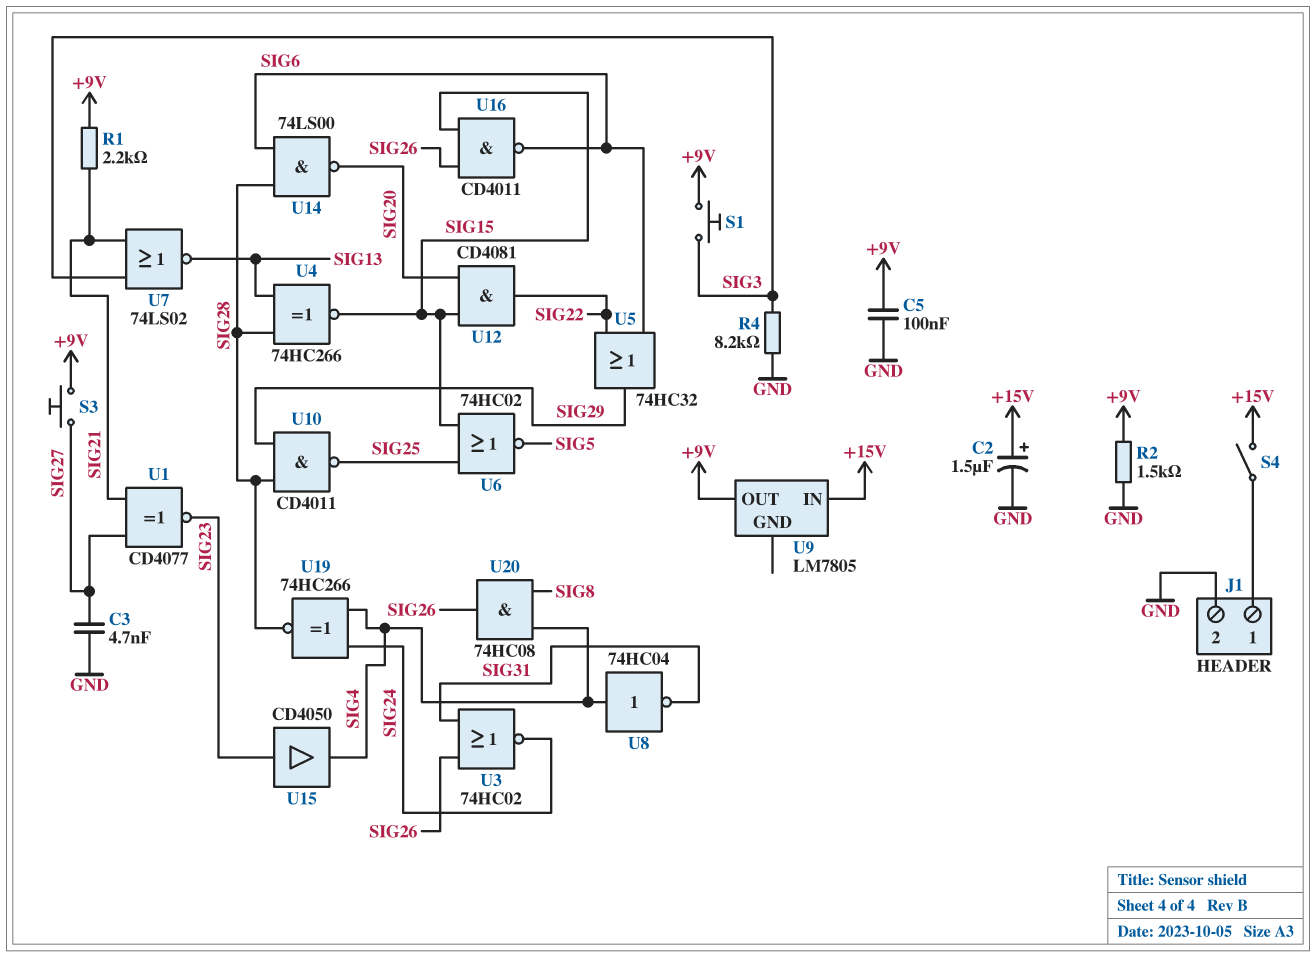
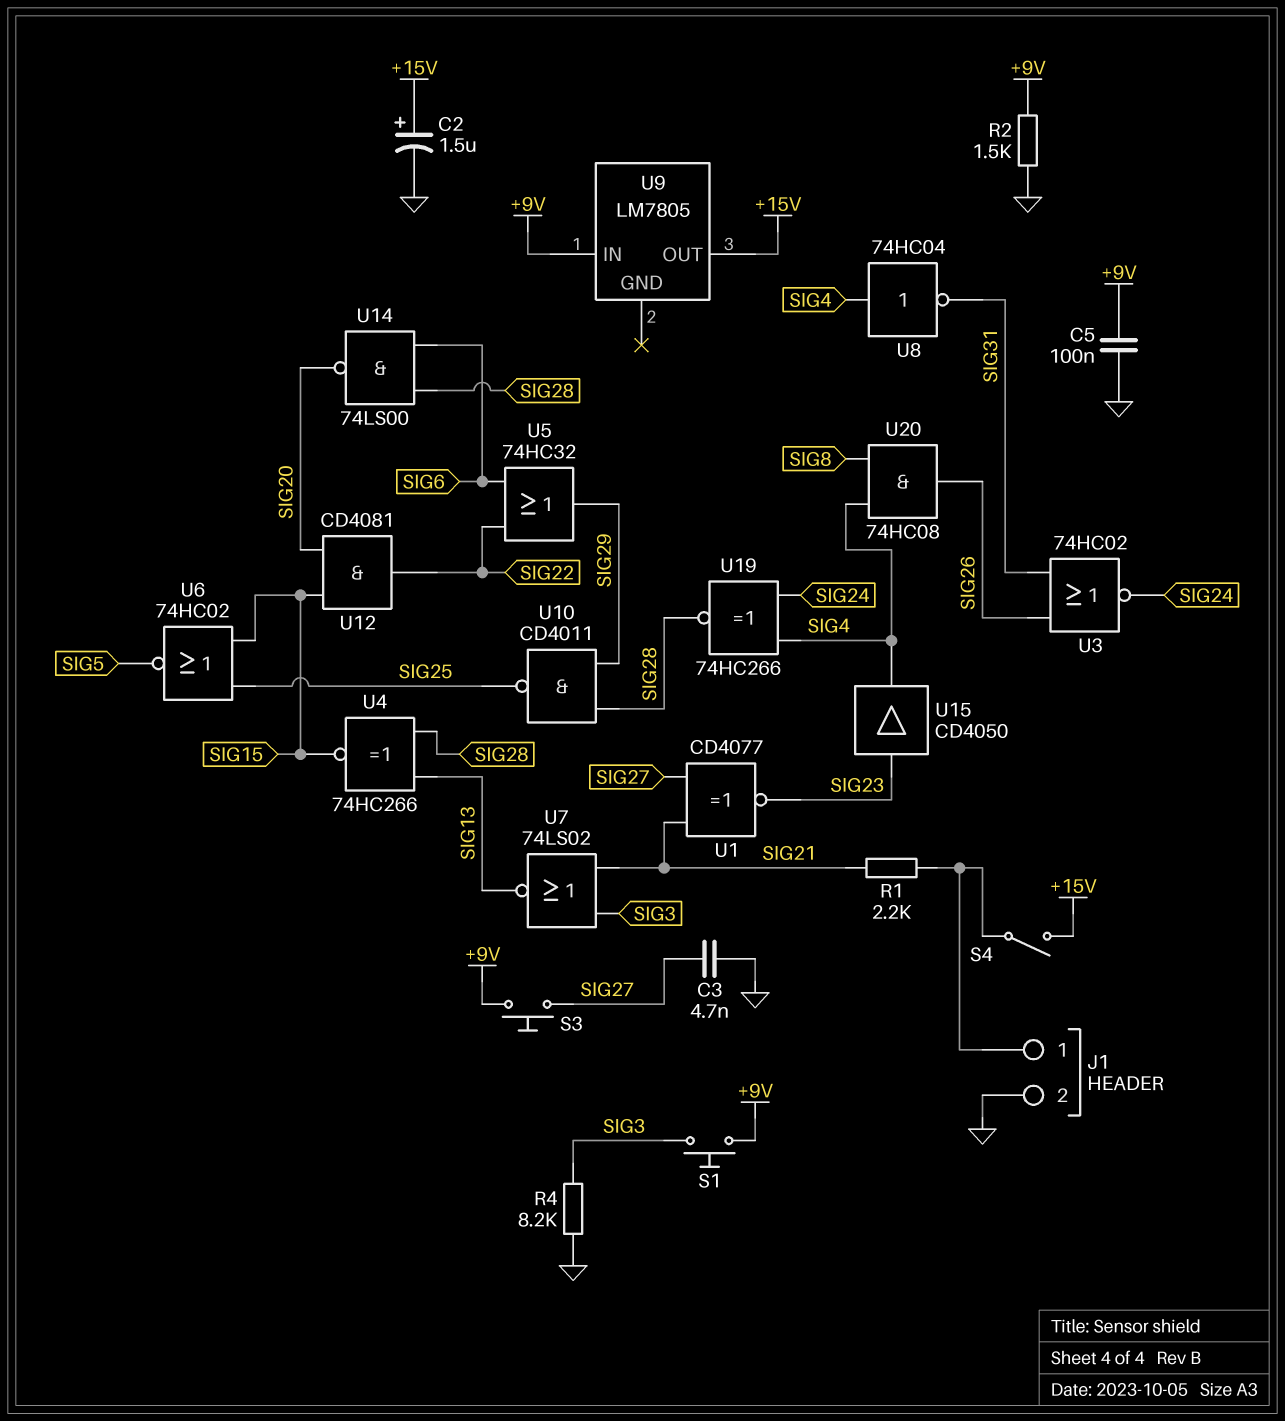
R1: 2.2k (+9V, SIG21) -> 2.2k (J1/1, SIG21)
U9 pin IN: +15V -> +9V
U9 pin OUT: +9V -> +15V
U16: NAND CD4011 (in SIG15, in SIG26, out SIG6) -> none

